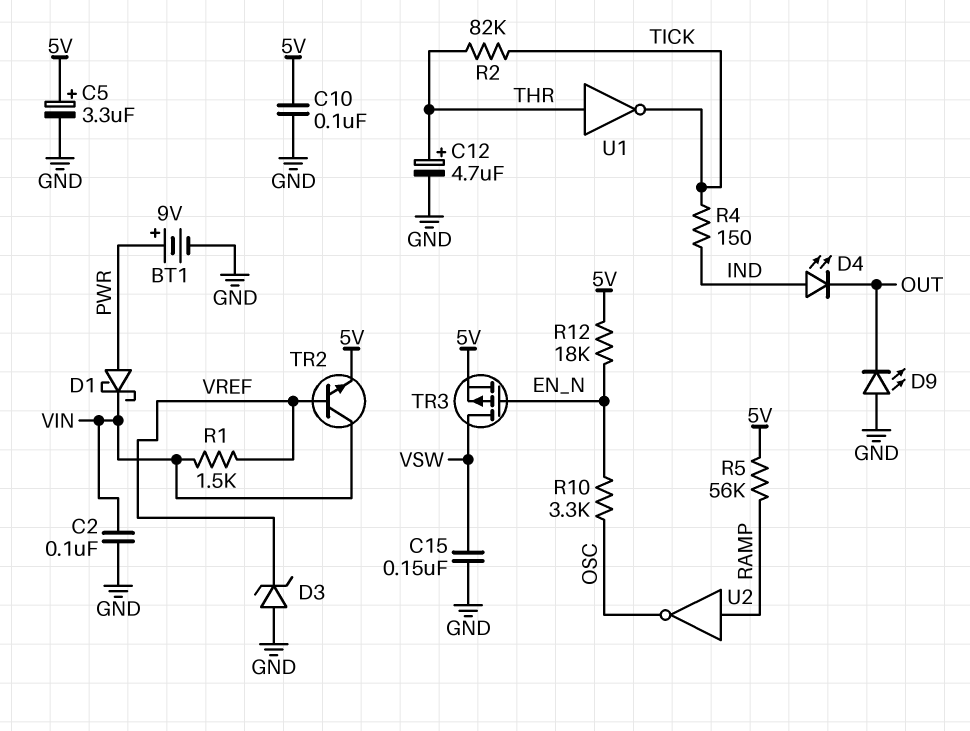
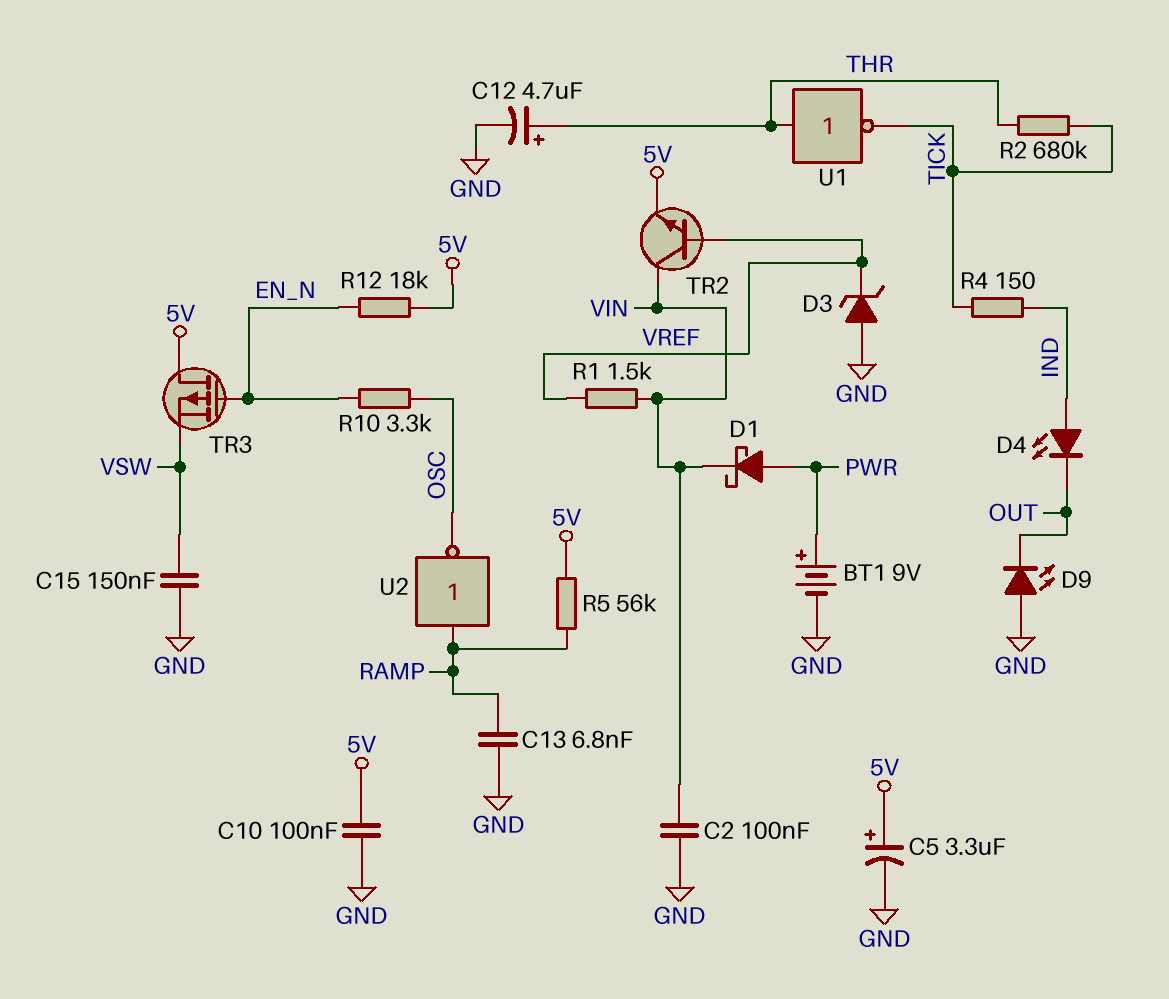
C13: none -> 6.8nF (GND, RAMP)
R2: 82k (THR, TICK) -> 680k (THR, TICK)
TR3: PMOS (G EN_N, D VSW, S 5V) -> PMOS (G EN_N, D 5V, S VSW)

